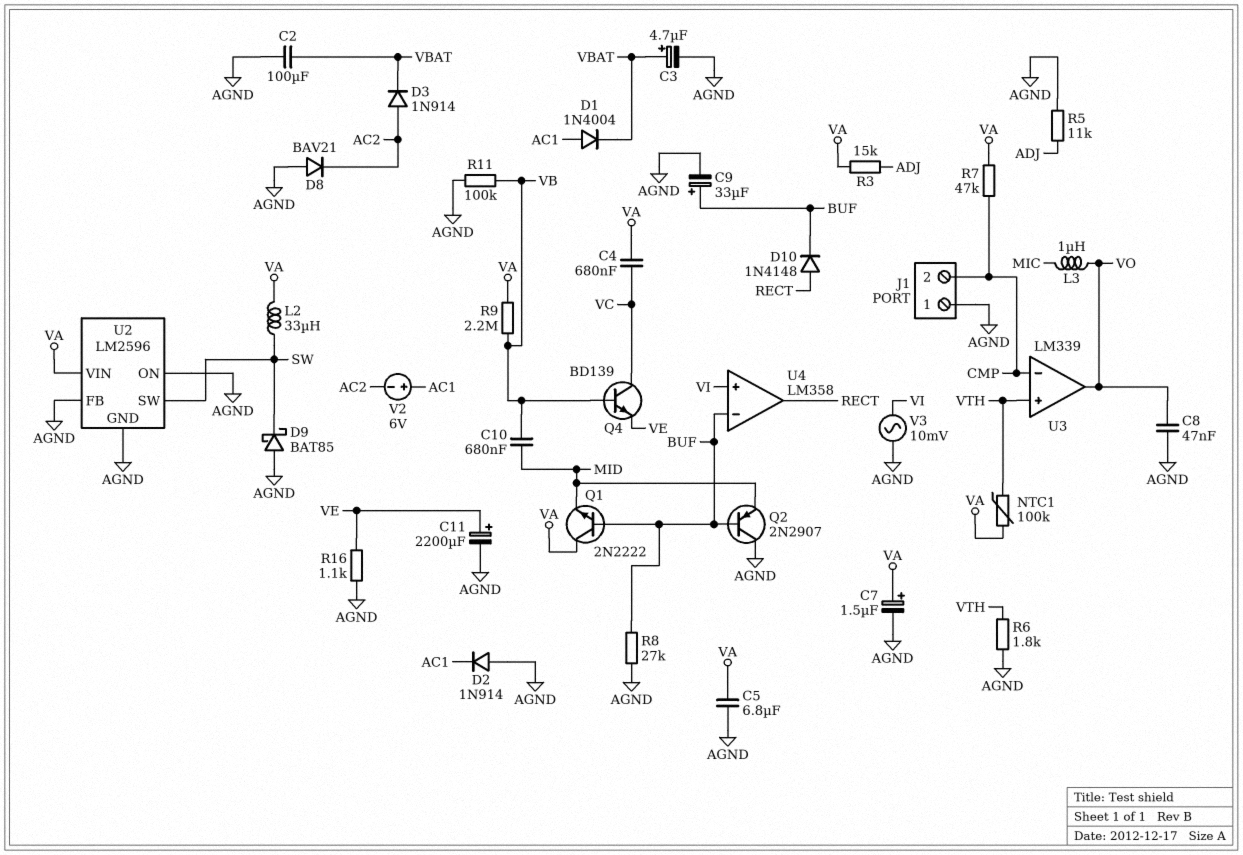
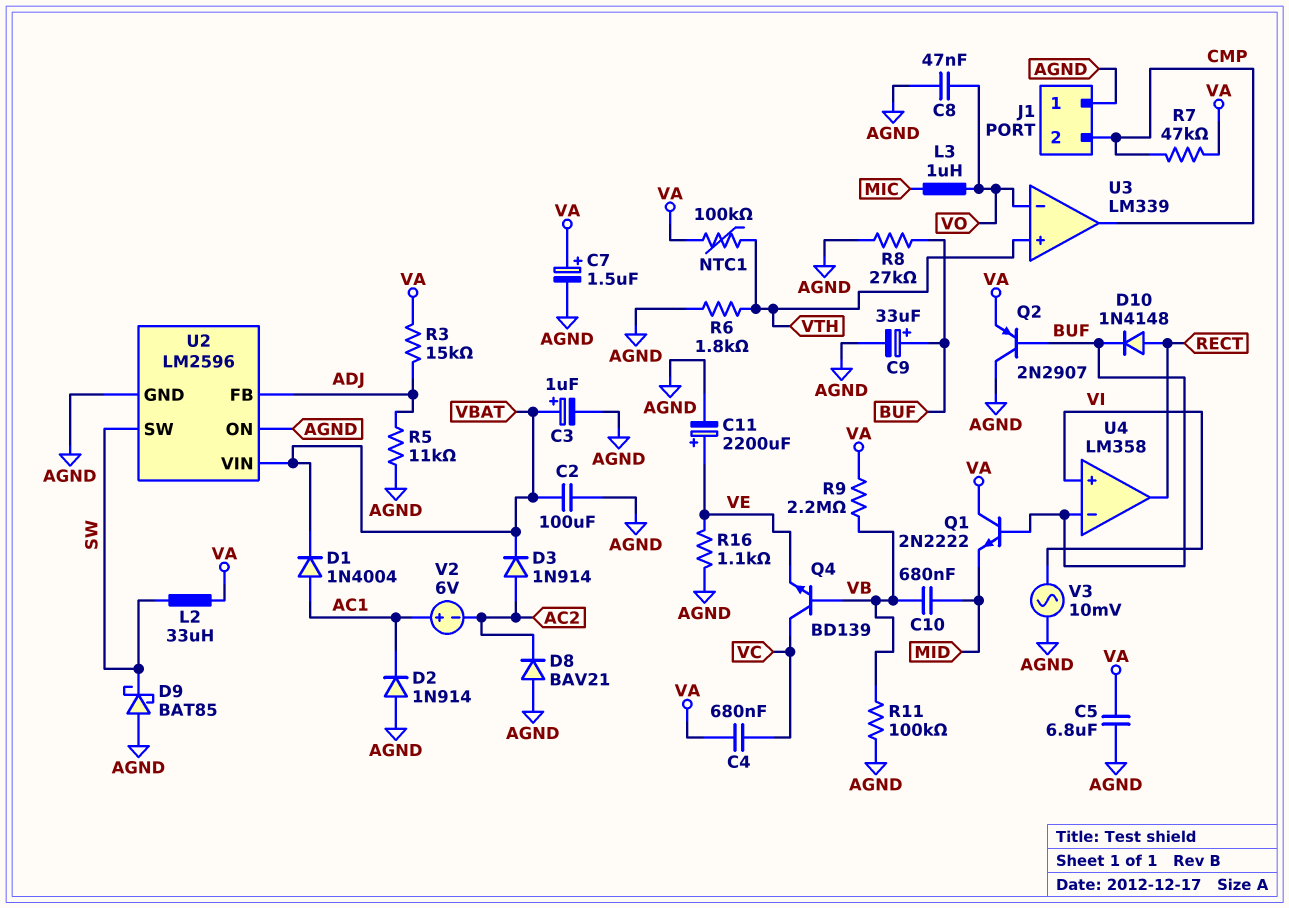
C3: 4.7uF (plus VBAT, minus AGND) -> 1uF (plus VBAT, minus AGND)
Q2: PNP 2N2907 (B BUF, C AGND, E MID) -> PNP 2N2907 (B BUF, C AGND, E VA)
U2 pin FB: AGND -> ADJ
U2 pin VIN: VA -> VBAT
U3 pin in-: CMP -> VO
U3 pin out: VO -> CMP

